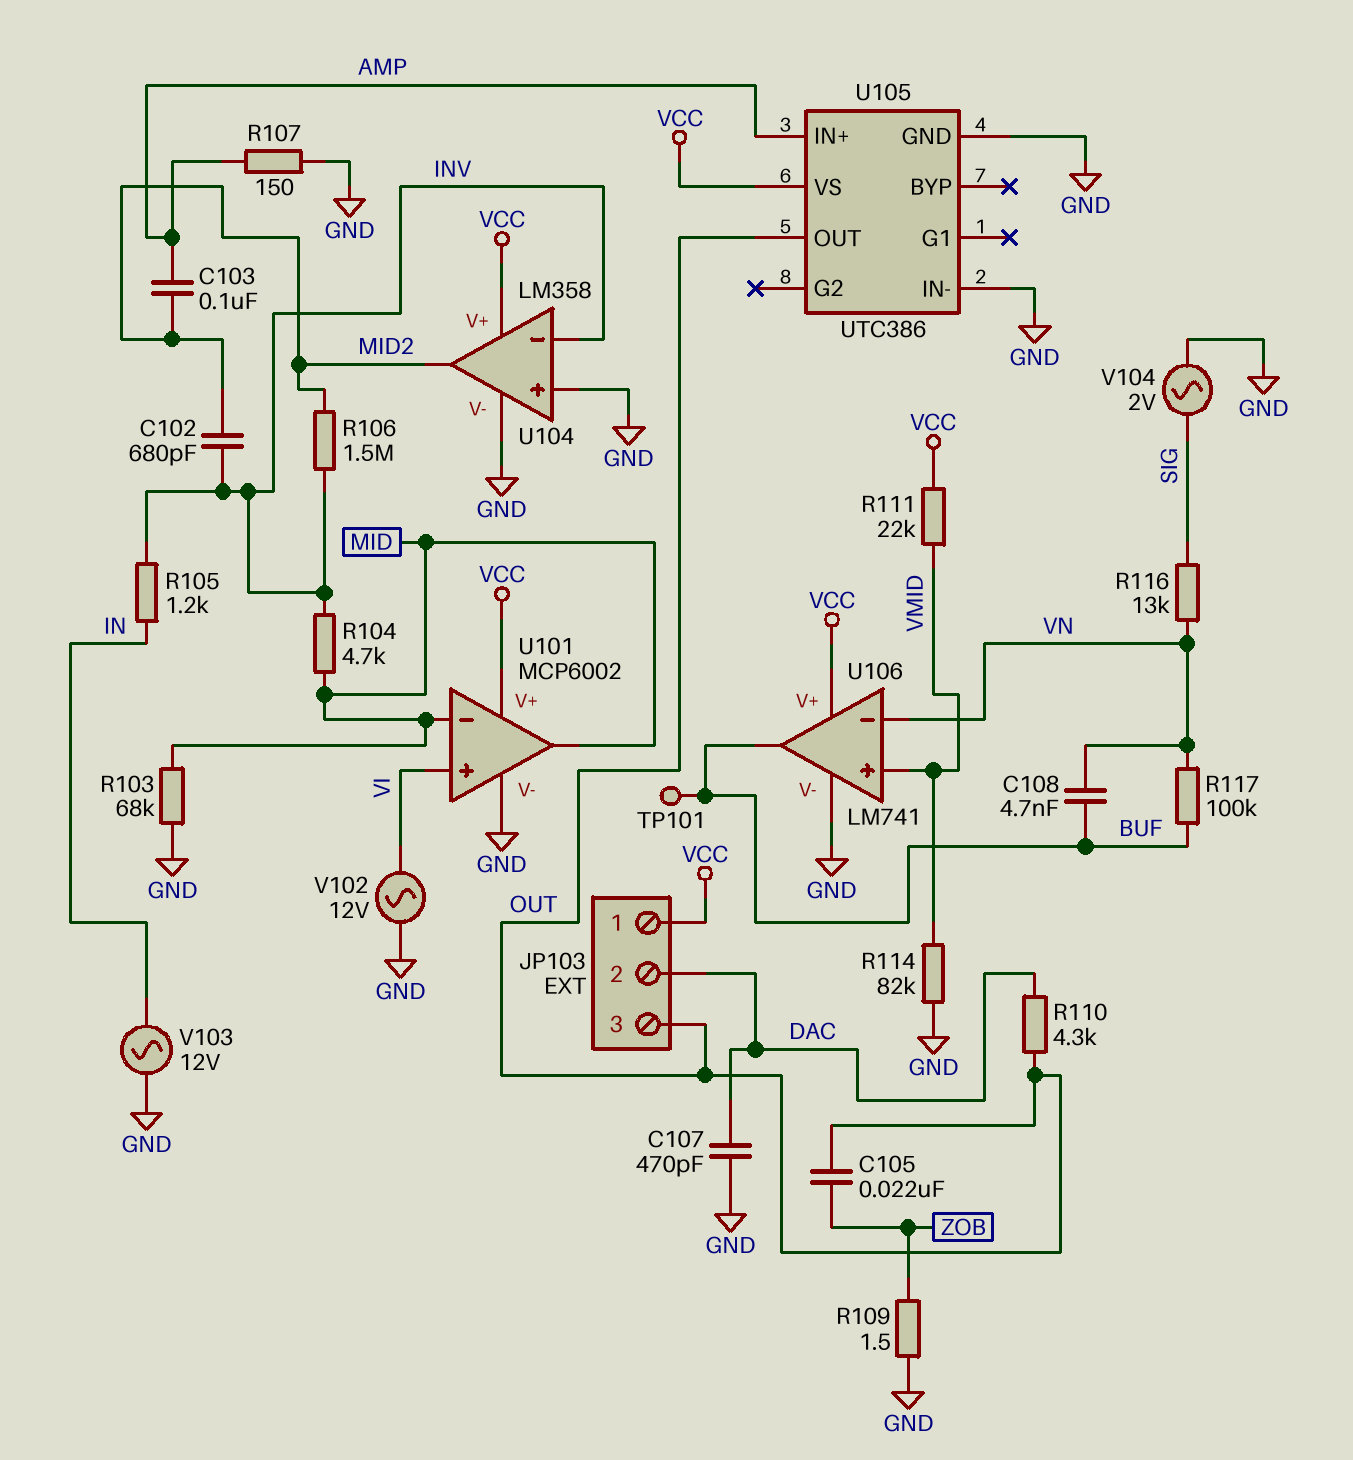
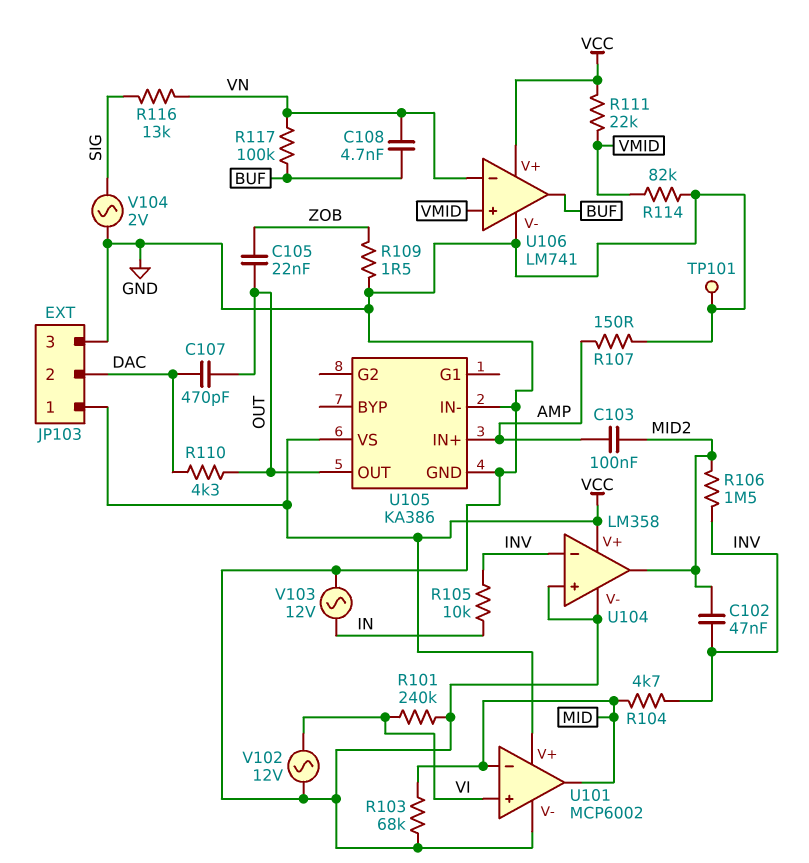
C102: 680pF (INV, MID2) -> 47nF (INV, MID2)
C107: 470pF (DAC, GND) -> 470pF (DAC, OUT)
JP103 pin 3: OUT -> GND
R101: none -> 240k (GND, VI)
R105: 1.2k (IN, INV) -> 10k (IN, INV)
TP101: test point (BUF) -> test point (GND)
U105: UTC386 -> KA386

